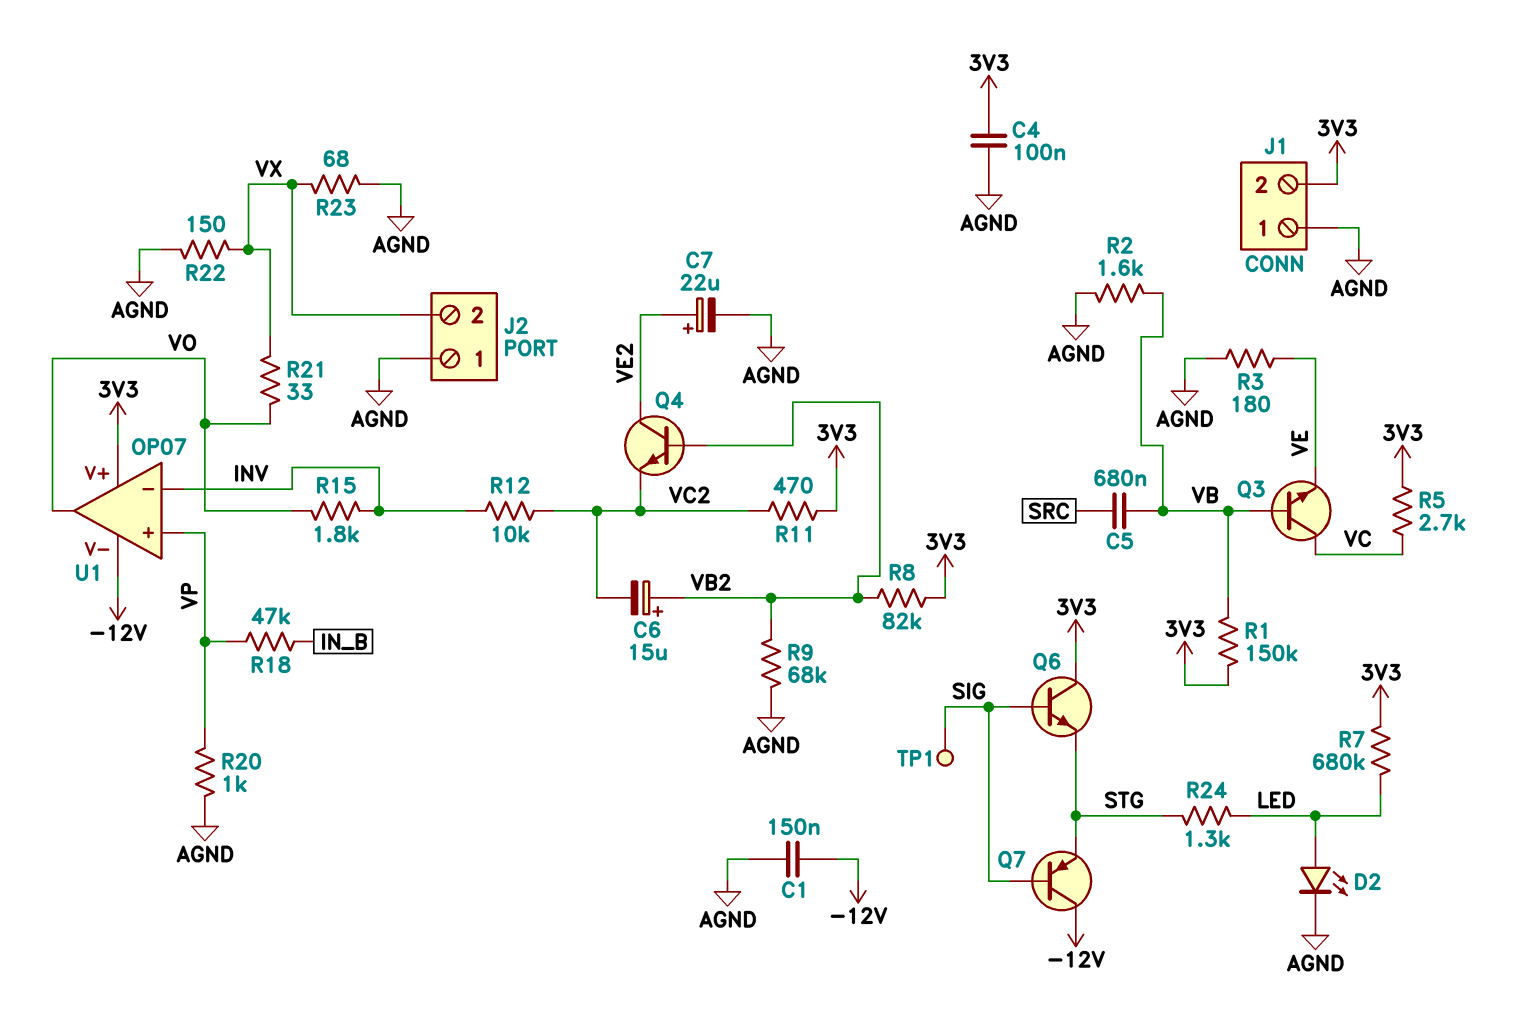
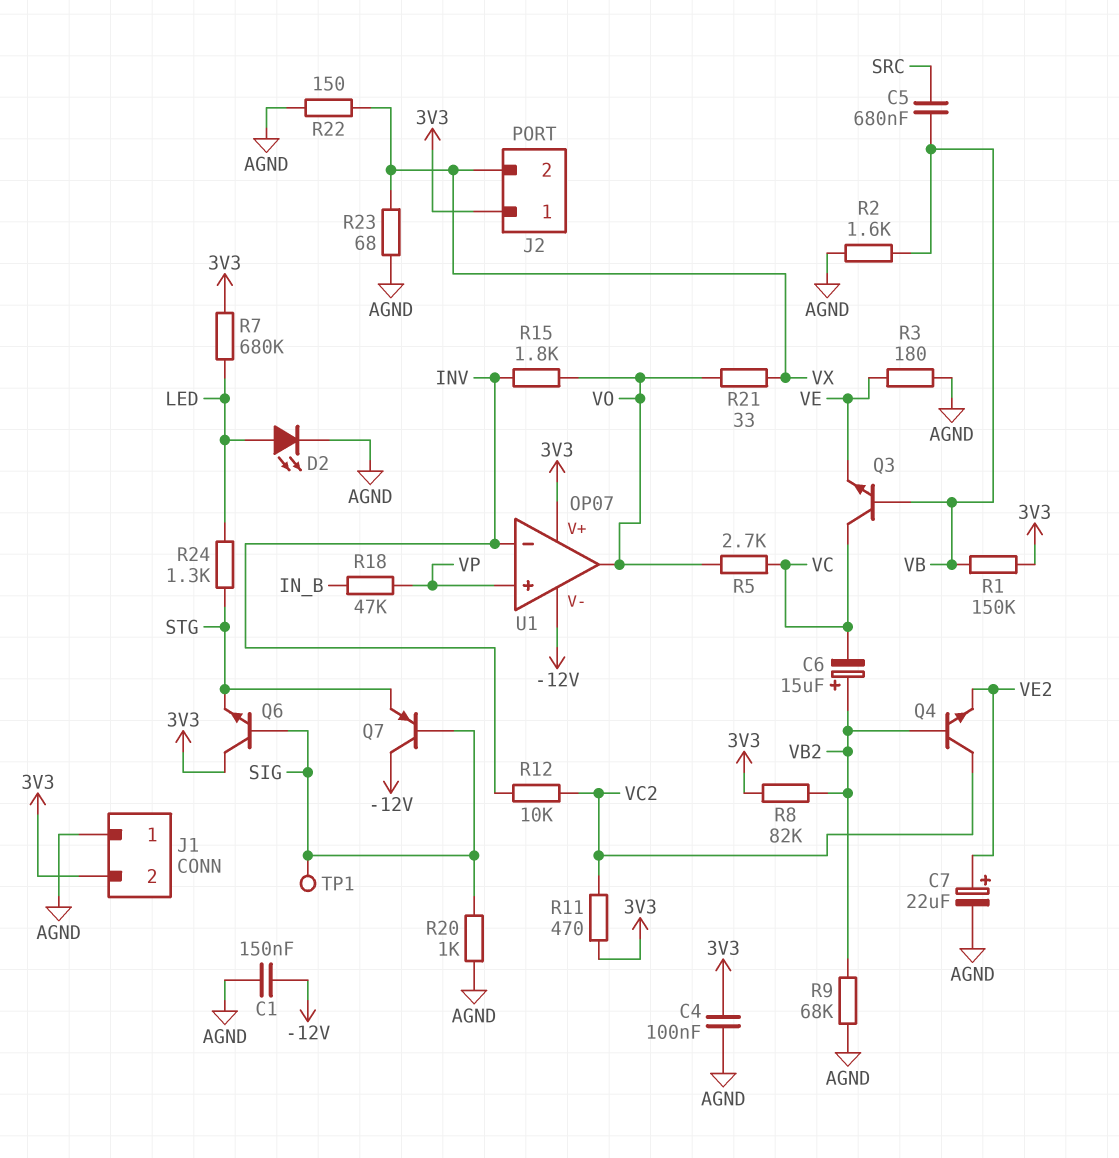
C6: 15uF (plus VB2, minus VC2) -> 15uF (plus VB2, minus VC)
J2 pin 1: AGND -> 3V3
Q4: NPN (B VB2, C VE2, E VC2) -> NPN (B VB2, C VC2, E VE2)
R5: 2.7k (3V3, VC) -> 2.7k (VC, VO)
R20: 1k (AGND, VP) -> 1k (AGND, SIG)

